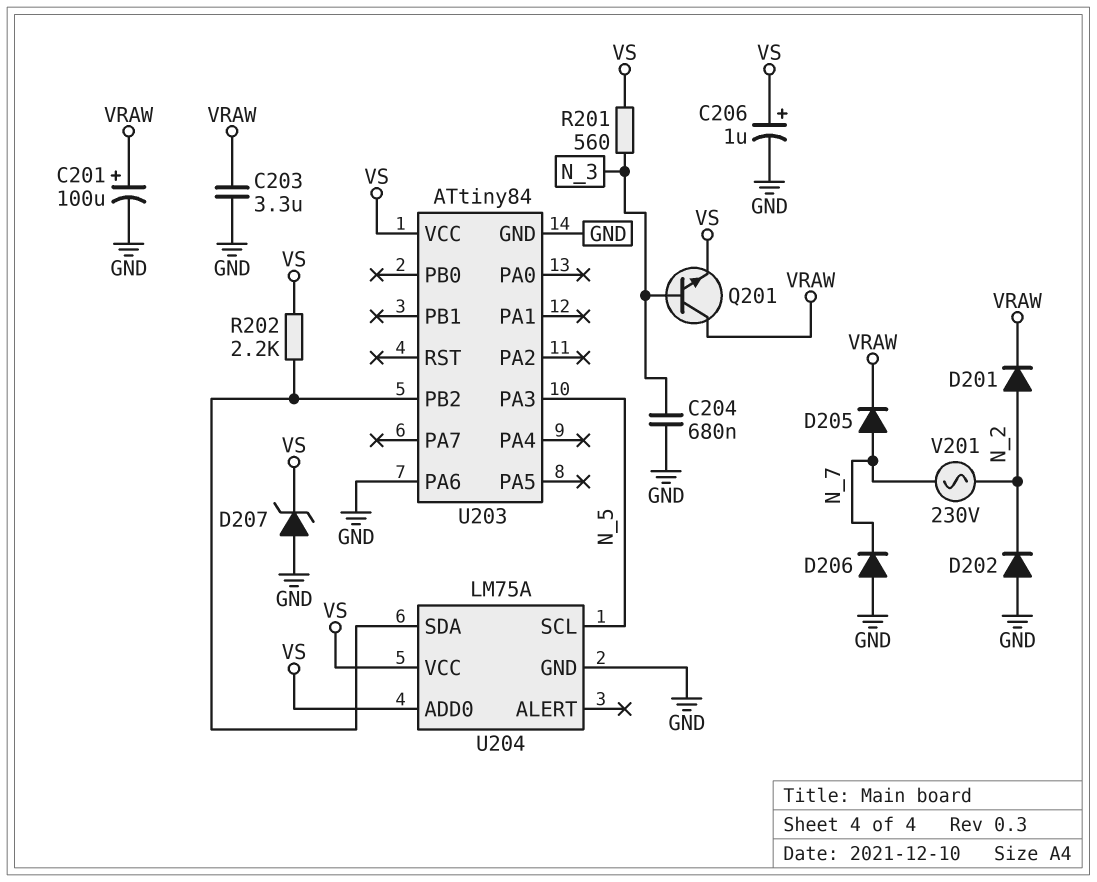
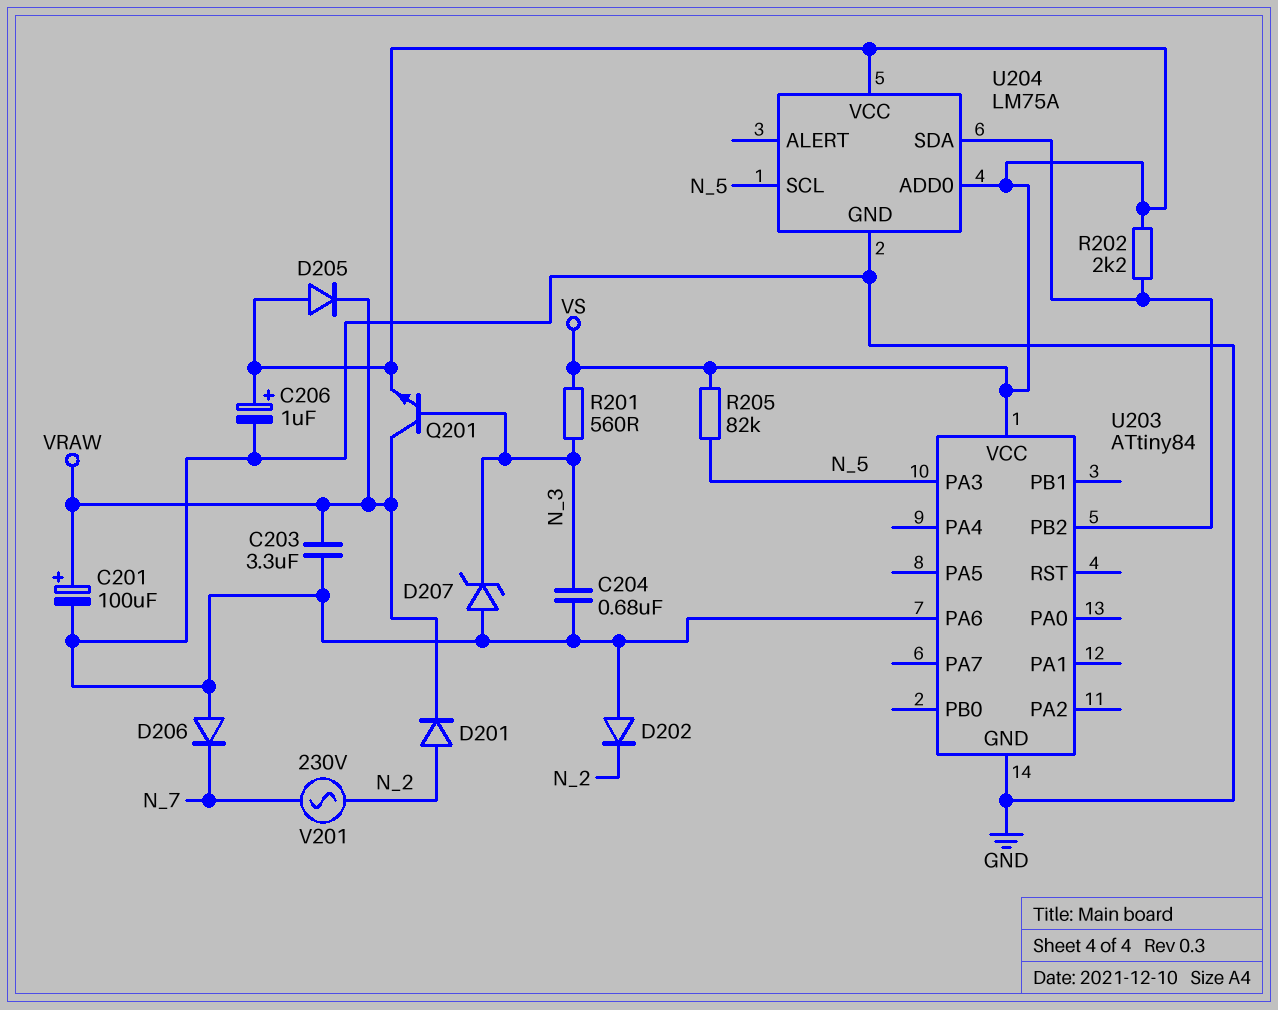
D205: diode (A N_7, K VRAW) -> diode (A VS, K VRAW)
D207: zener (A GND, K VS) -> zener (A GND, K N_3)
R205: none -> 82k (N_5, VS)

